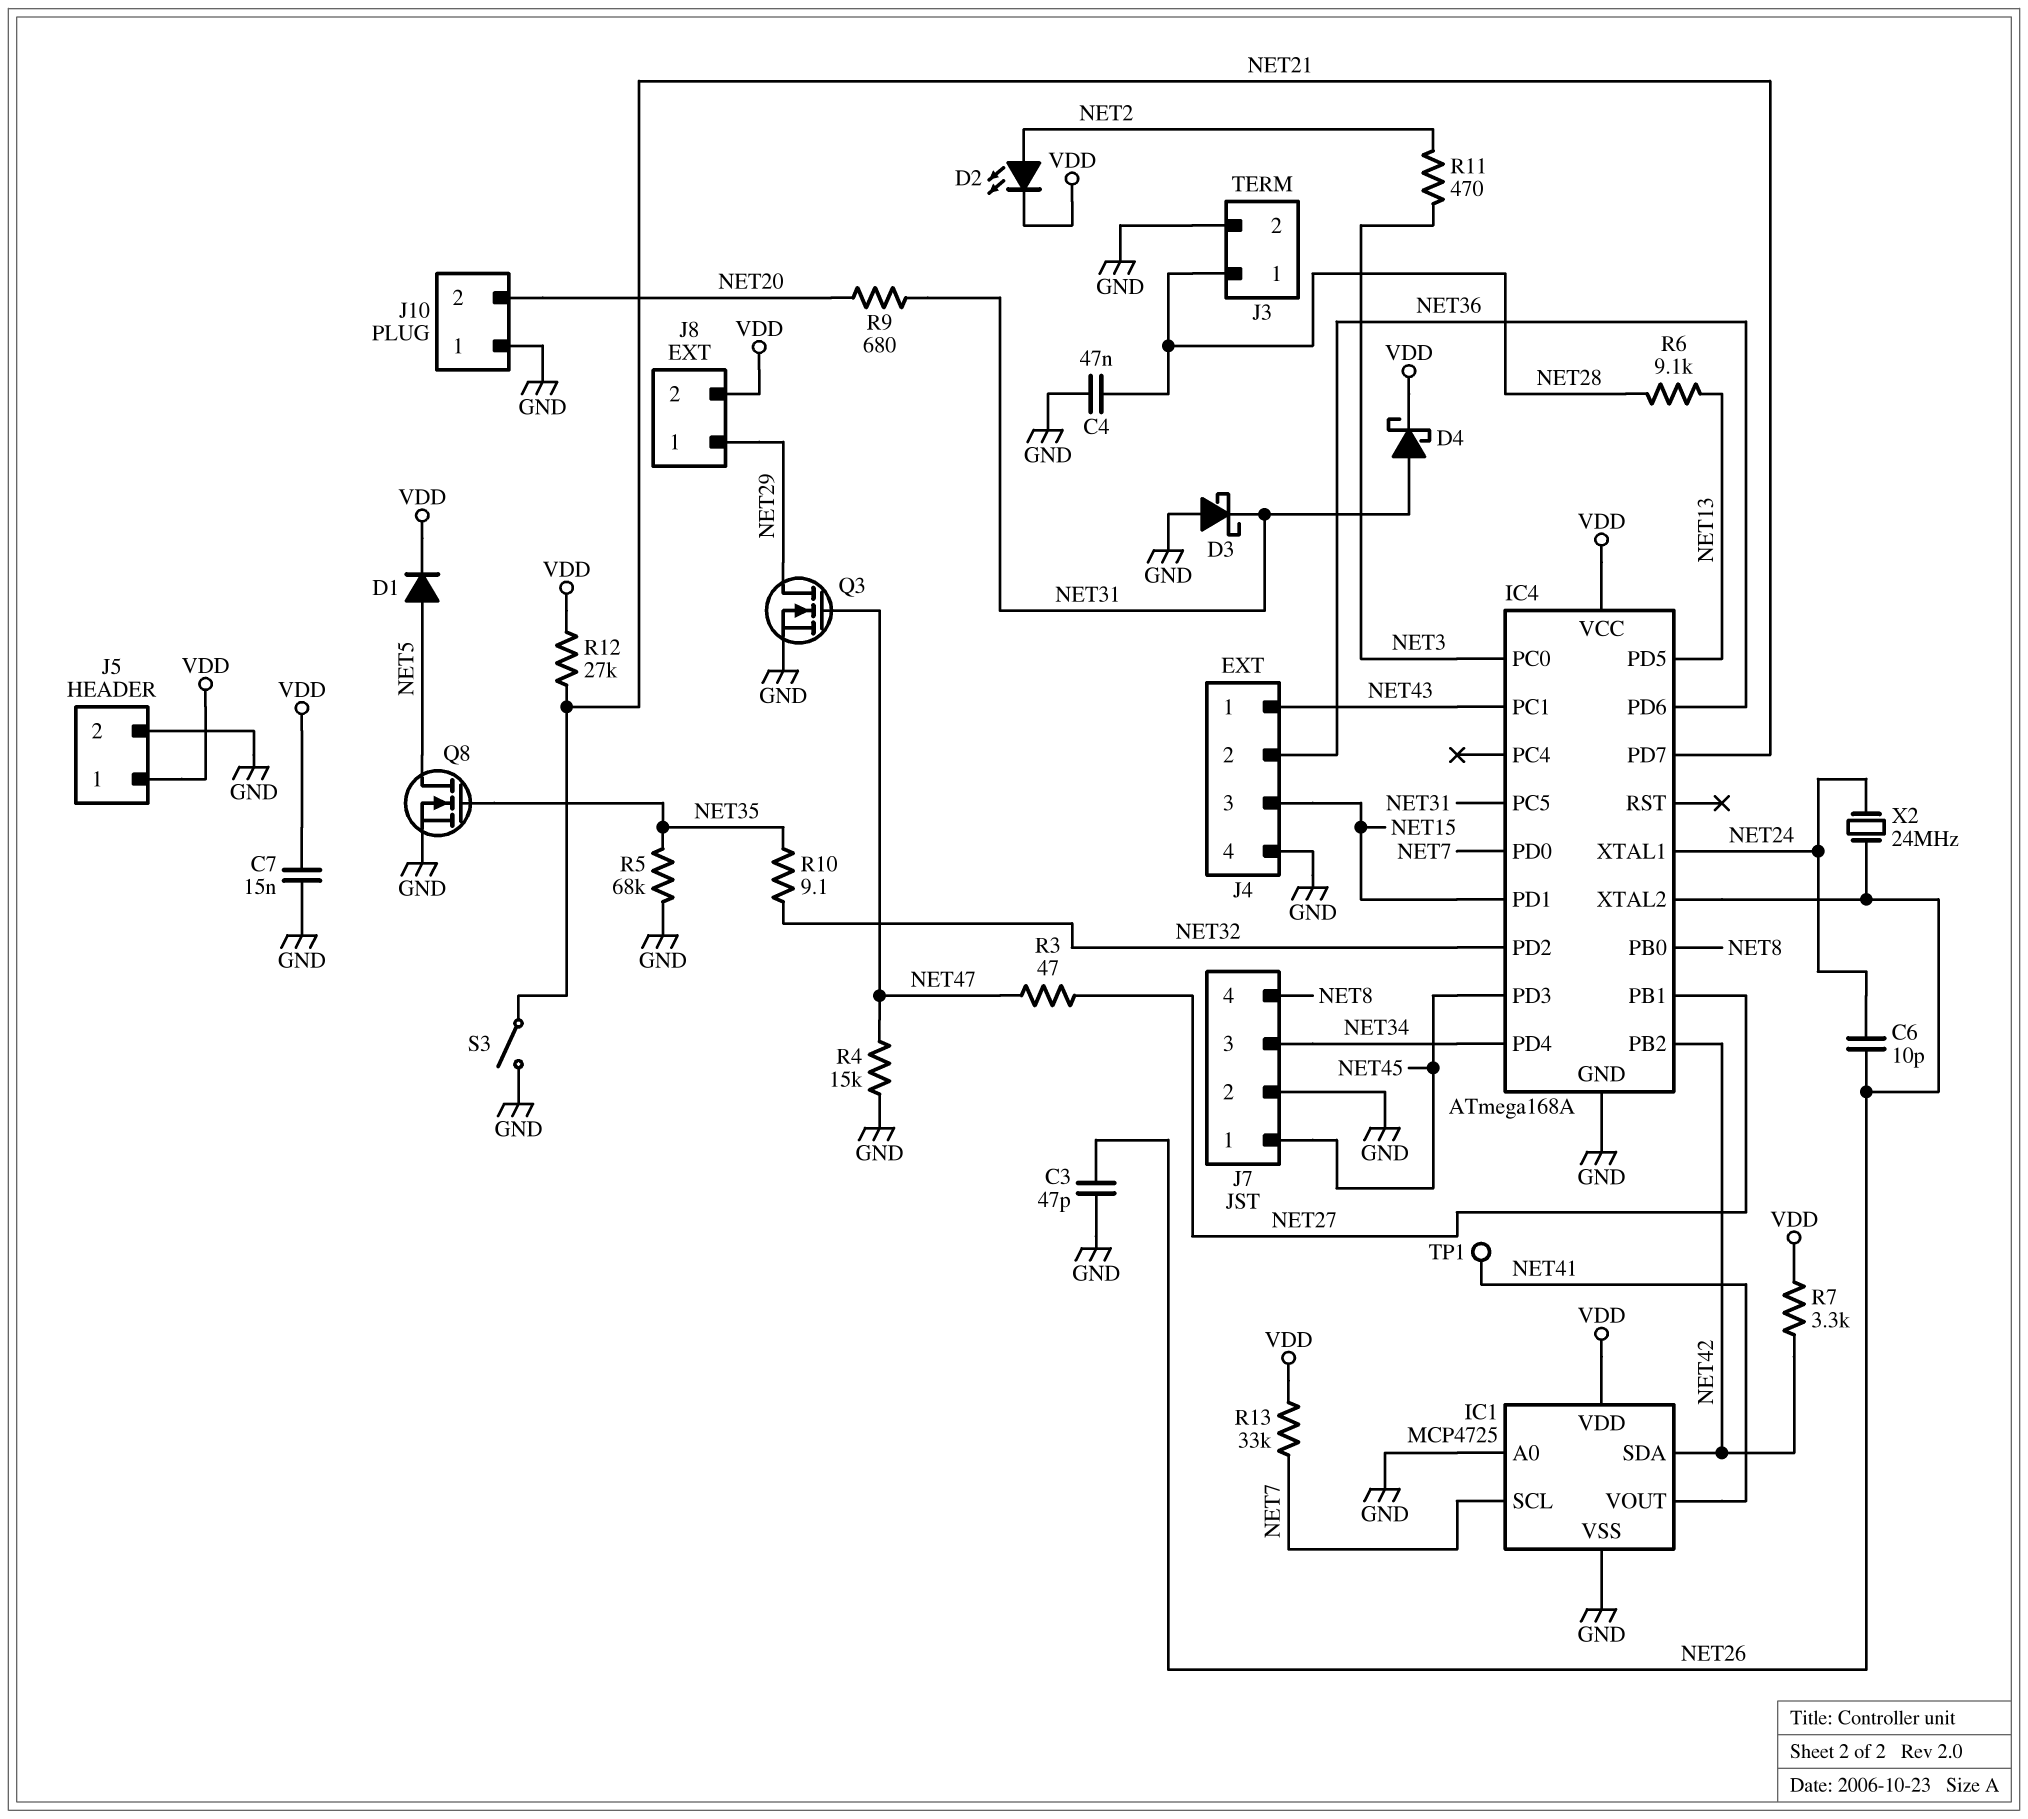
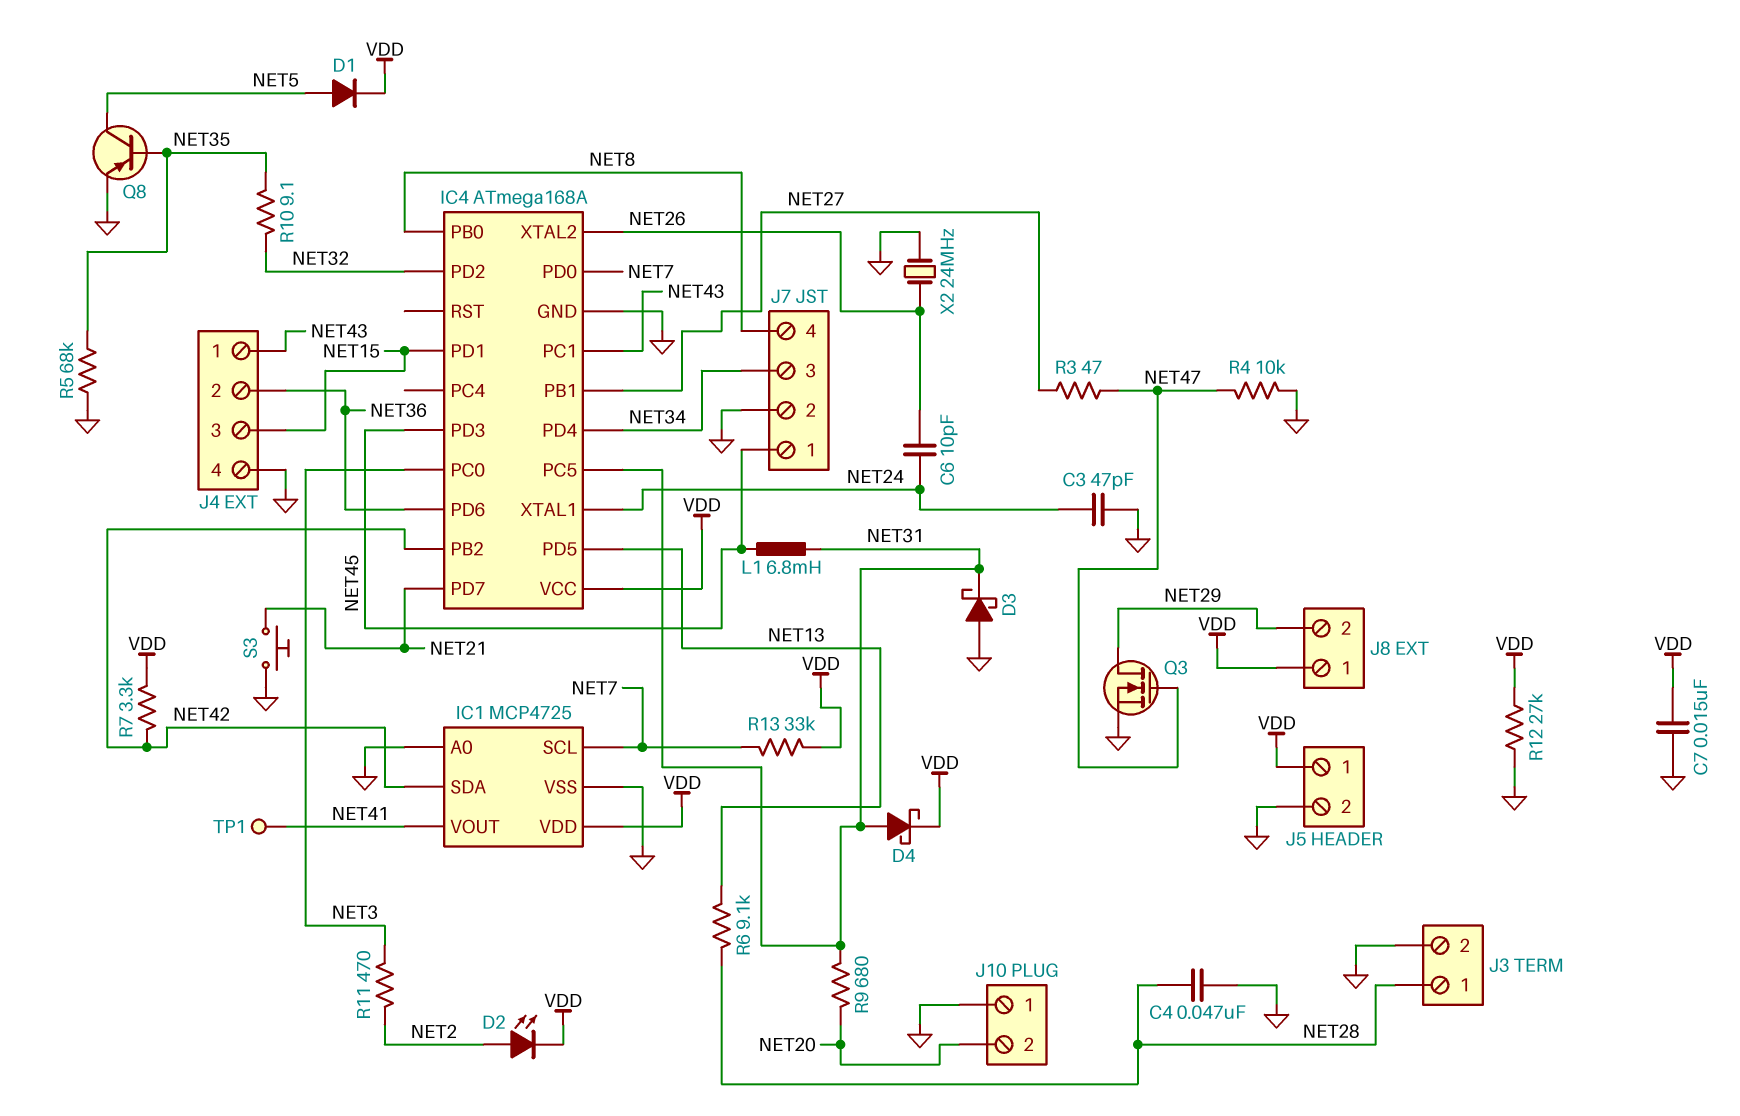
C3: 47pF (GND, NET26) -> 47pF (GND, NET24)
J8 pin 1: NET29 -> VDD
J8 pin 2: VDD -> NET29
L1: none -> 6.8mH (NET31, NET45)
Q8: NMOS (G NET35, D NET5, S GND) -> PNP (B NET35, C NET5, E GND)
R4: 15k (GND, NET47) -> 10k (GND, NET47)
R12: 27k (NET21, VDD) -> 27k (GND, VDD)
S3: switch (GND, NET21) -> button (GND, NET21)
X2: 24MHz (NET24, NET26) -> 24MHz (GND, NET26)

